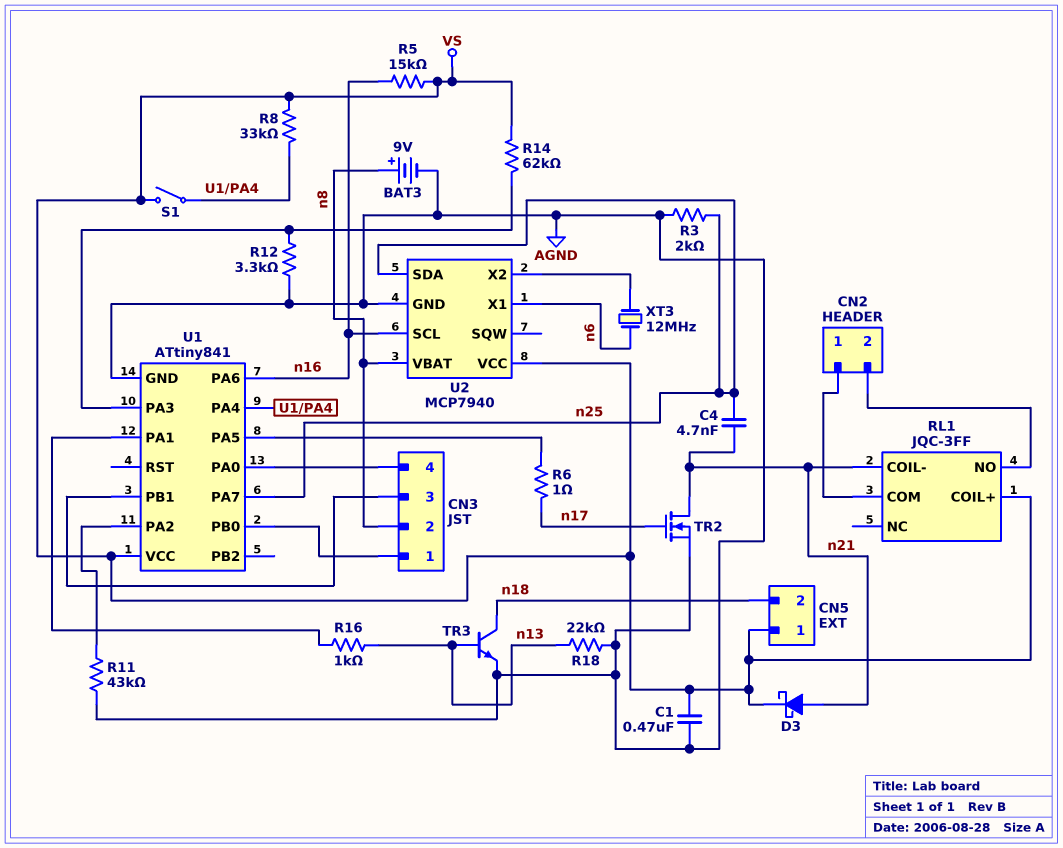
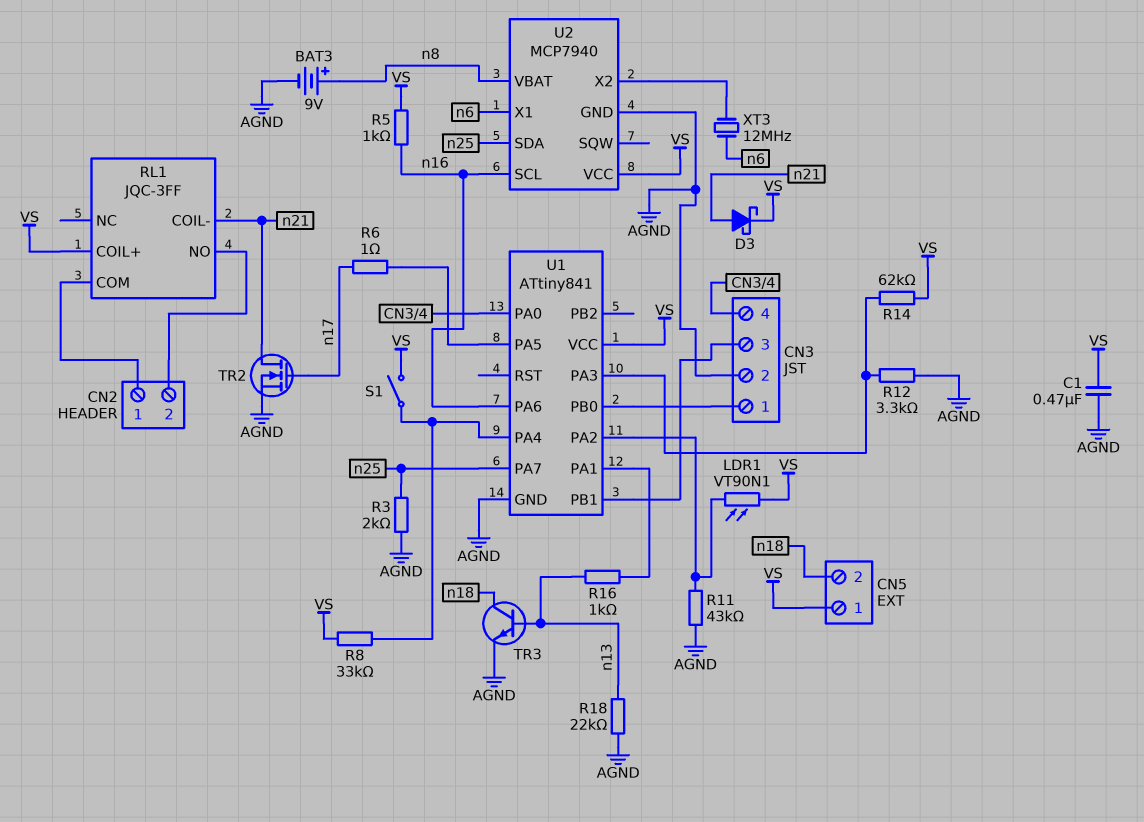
C4: 4.7nF (n21, n25) -> none
CN3 pin 2: n8 -> AGND
LDR1: none -> VT90N1 (U1/PA2, VS)
R5: 15k (VS, n16) -> 1k (VS, n16)

